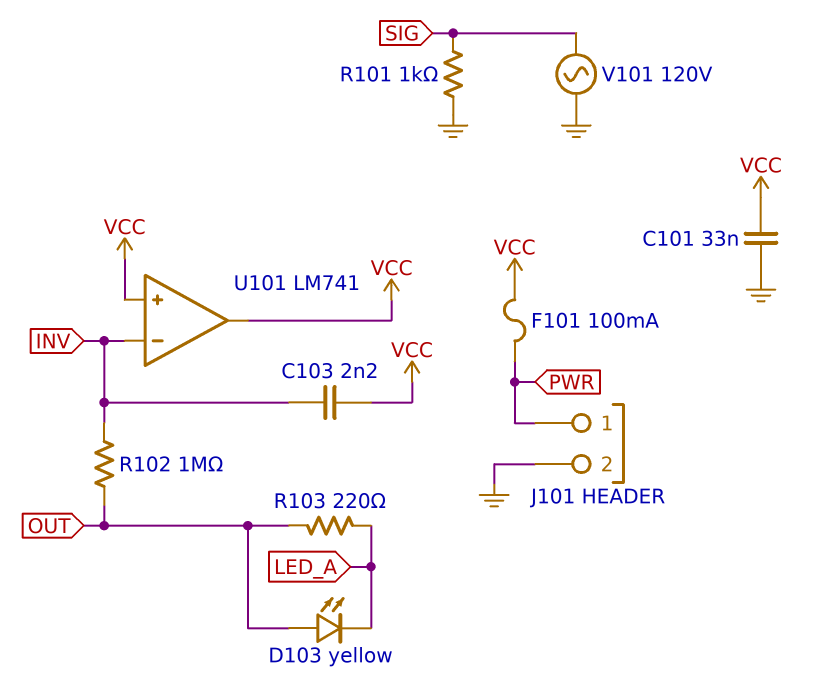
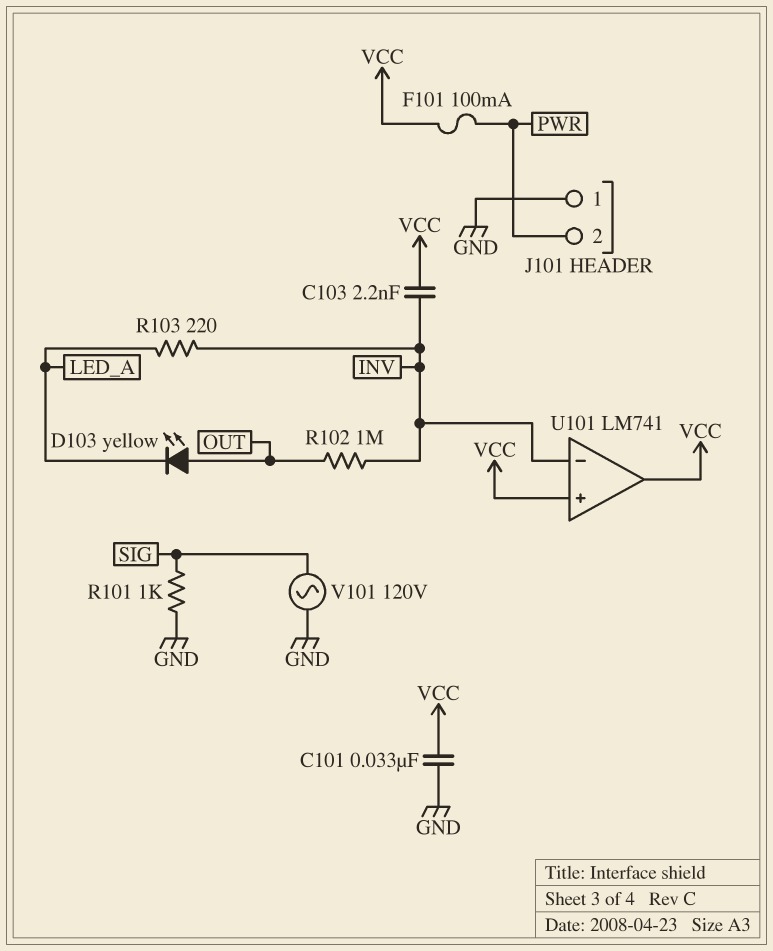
J101 pin 1: PWR -> GND
J101 pin 2: GND -> PWR
R103: 220 (LED_A, OUT) -> 220 (INV, LED_A)

